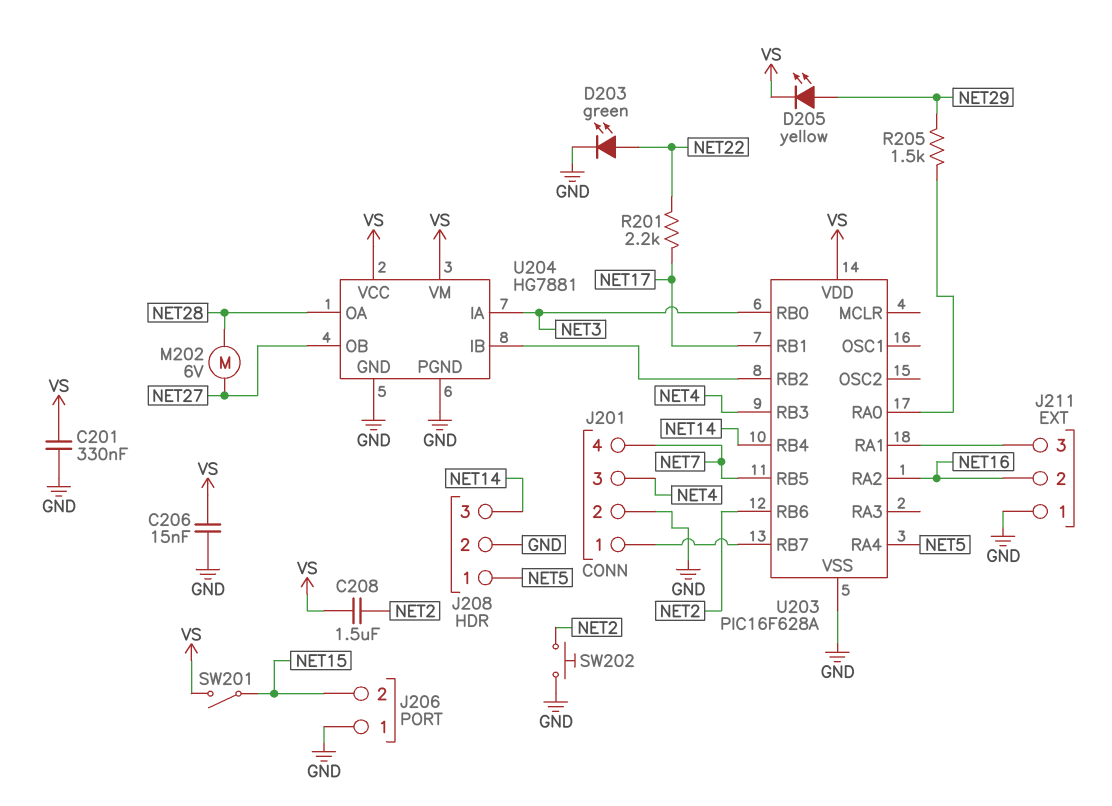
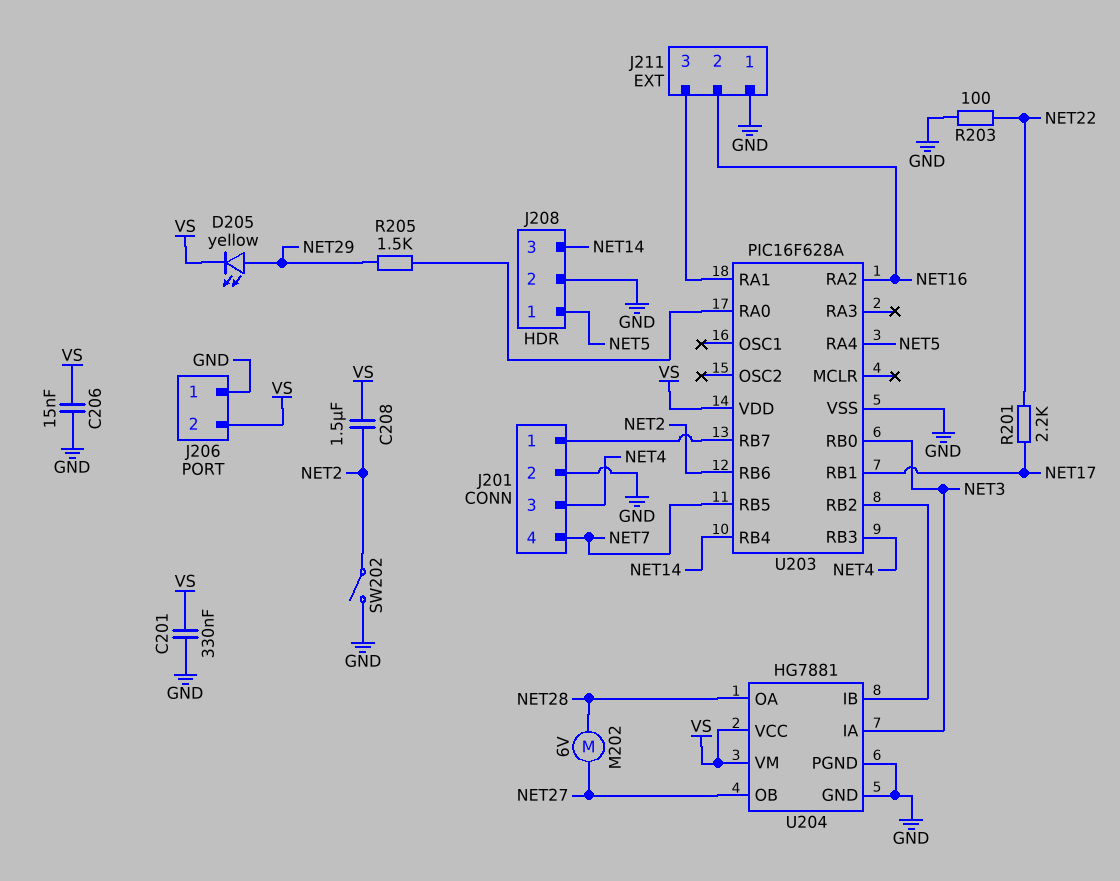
D203: LED green (A NET22, K GND) -> none
J206 pin 2: NET15 -> VS
R203: none -> 100 (GND, NET22)
SW201: switch (NET15, VS) -> none
SW202: button (GND, NET2) -> switch (GND, NET2)

